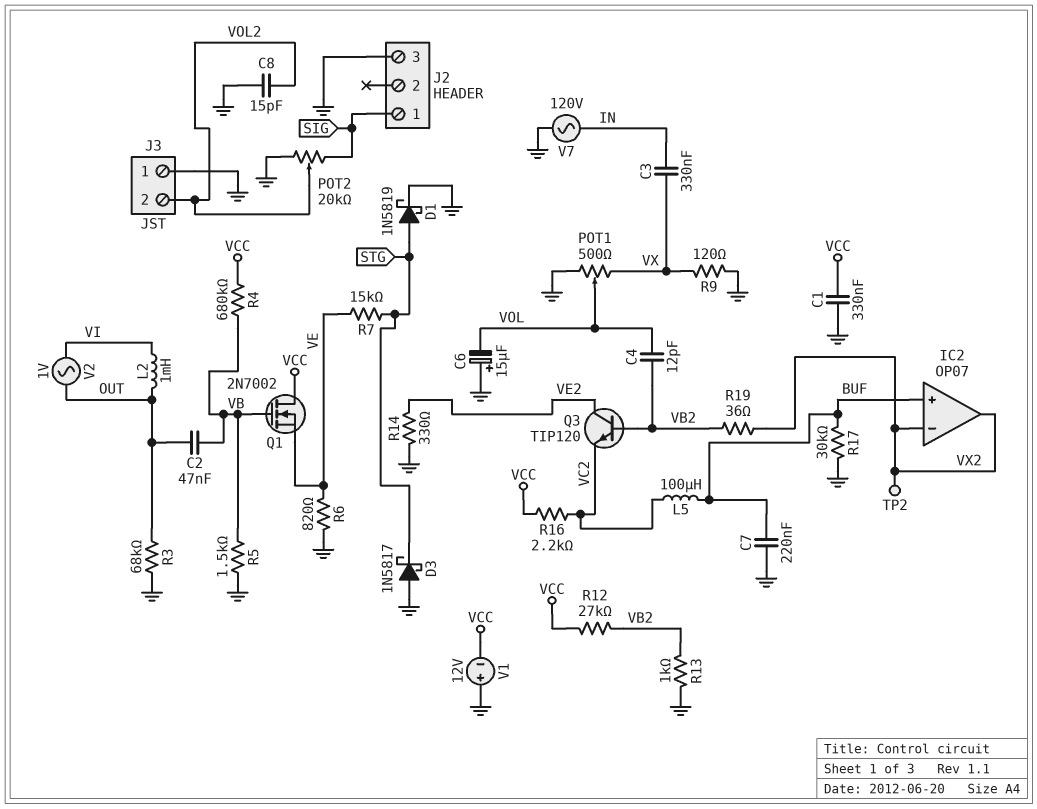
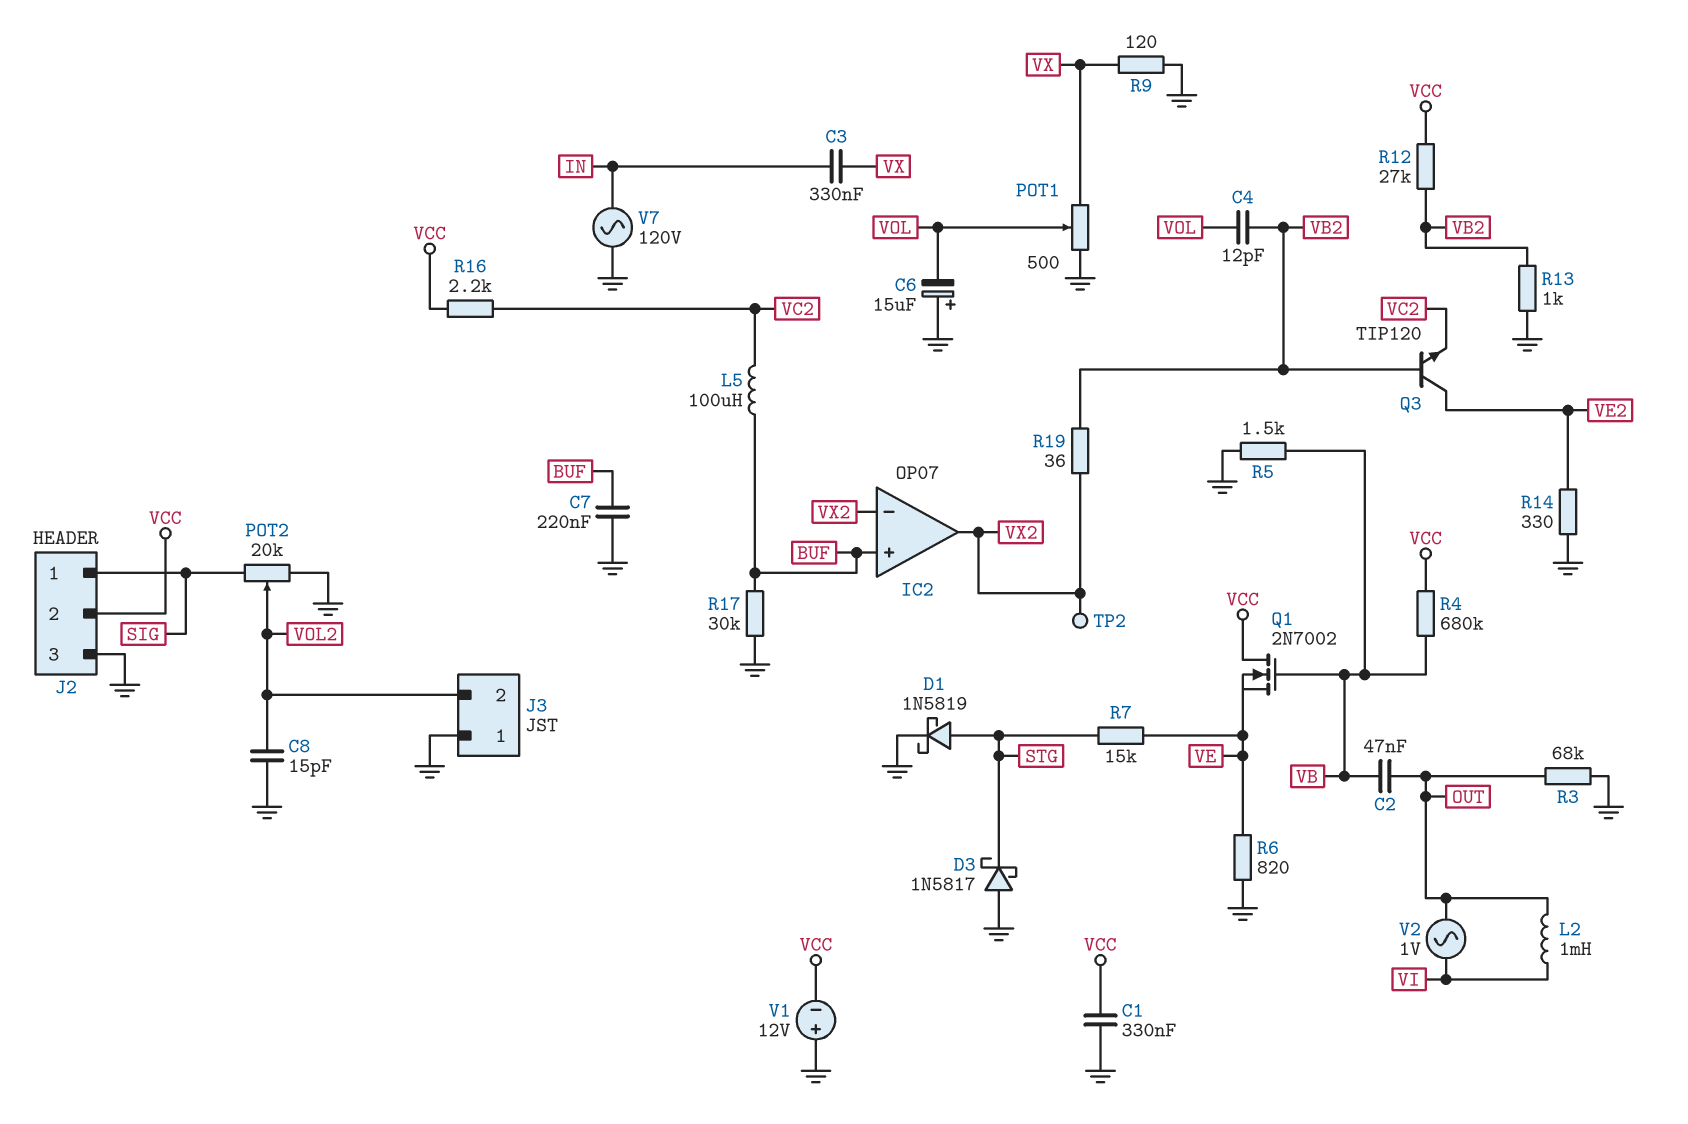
J2 pin 2: none -> VCC

